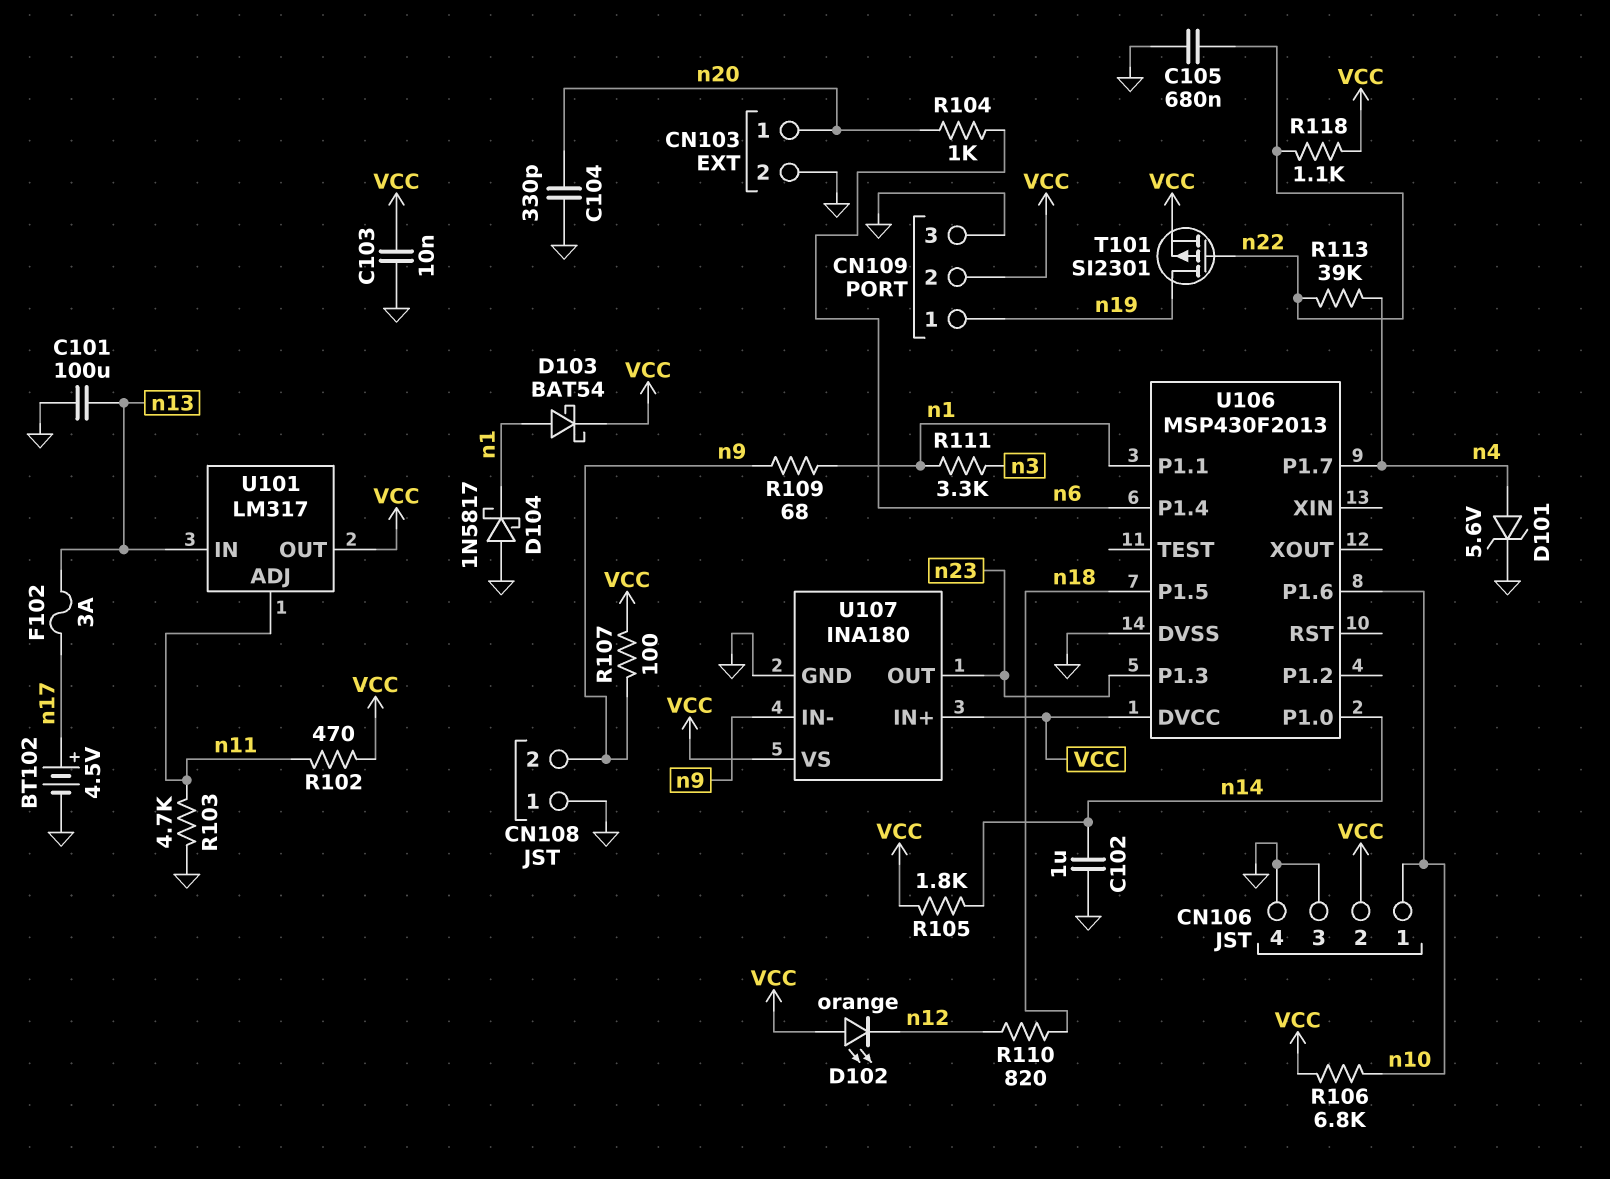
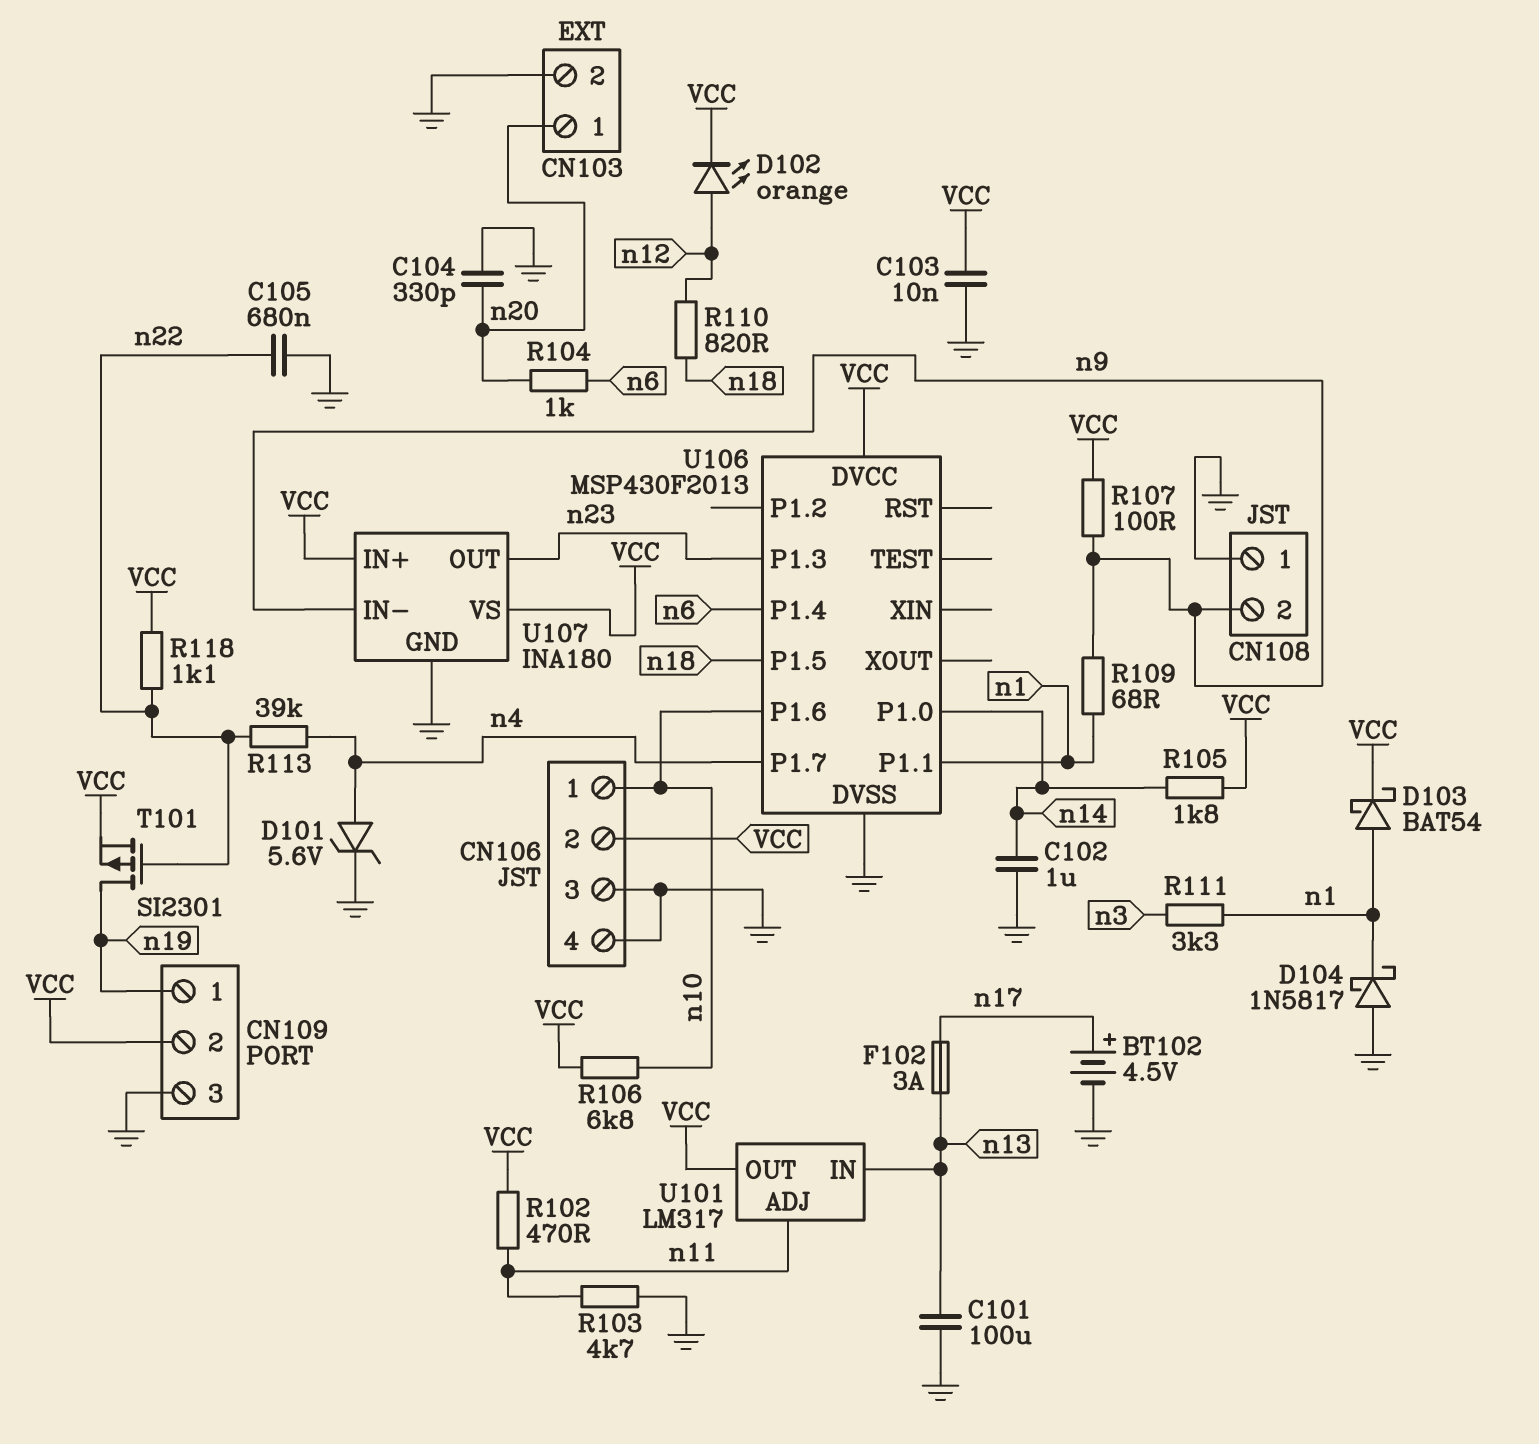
D102: LED orange (A VCC, K n12) -> LED orange (A n12, K VCC)

